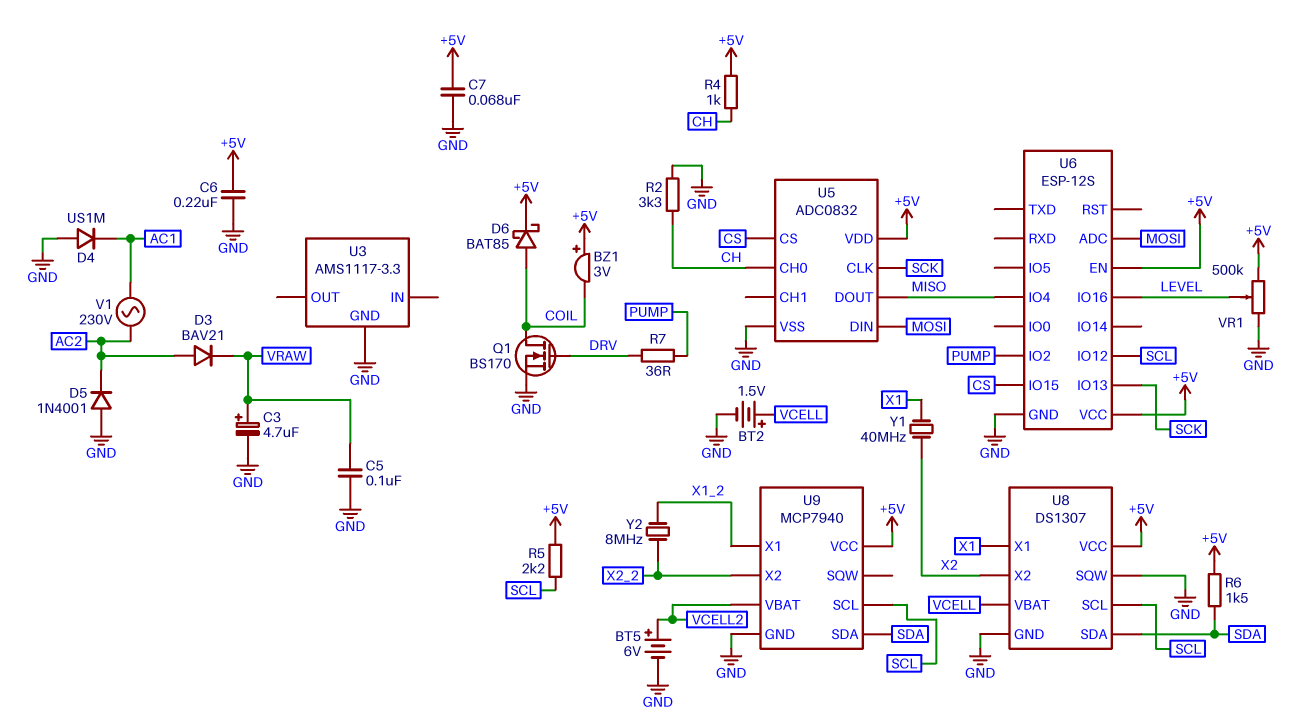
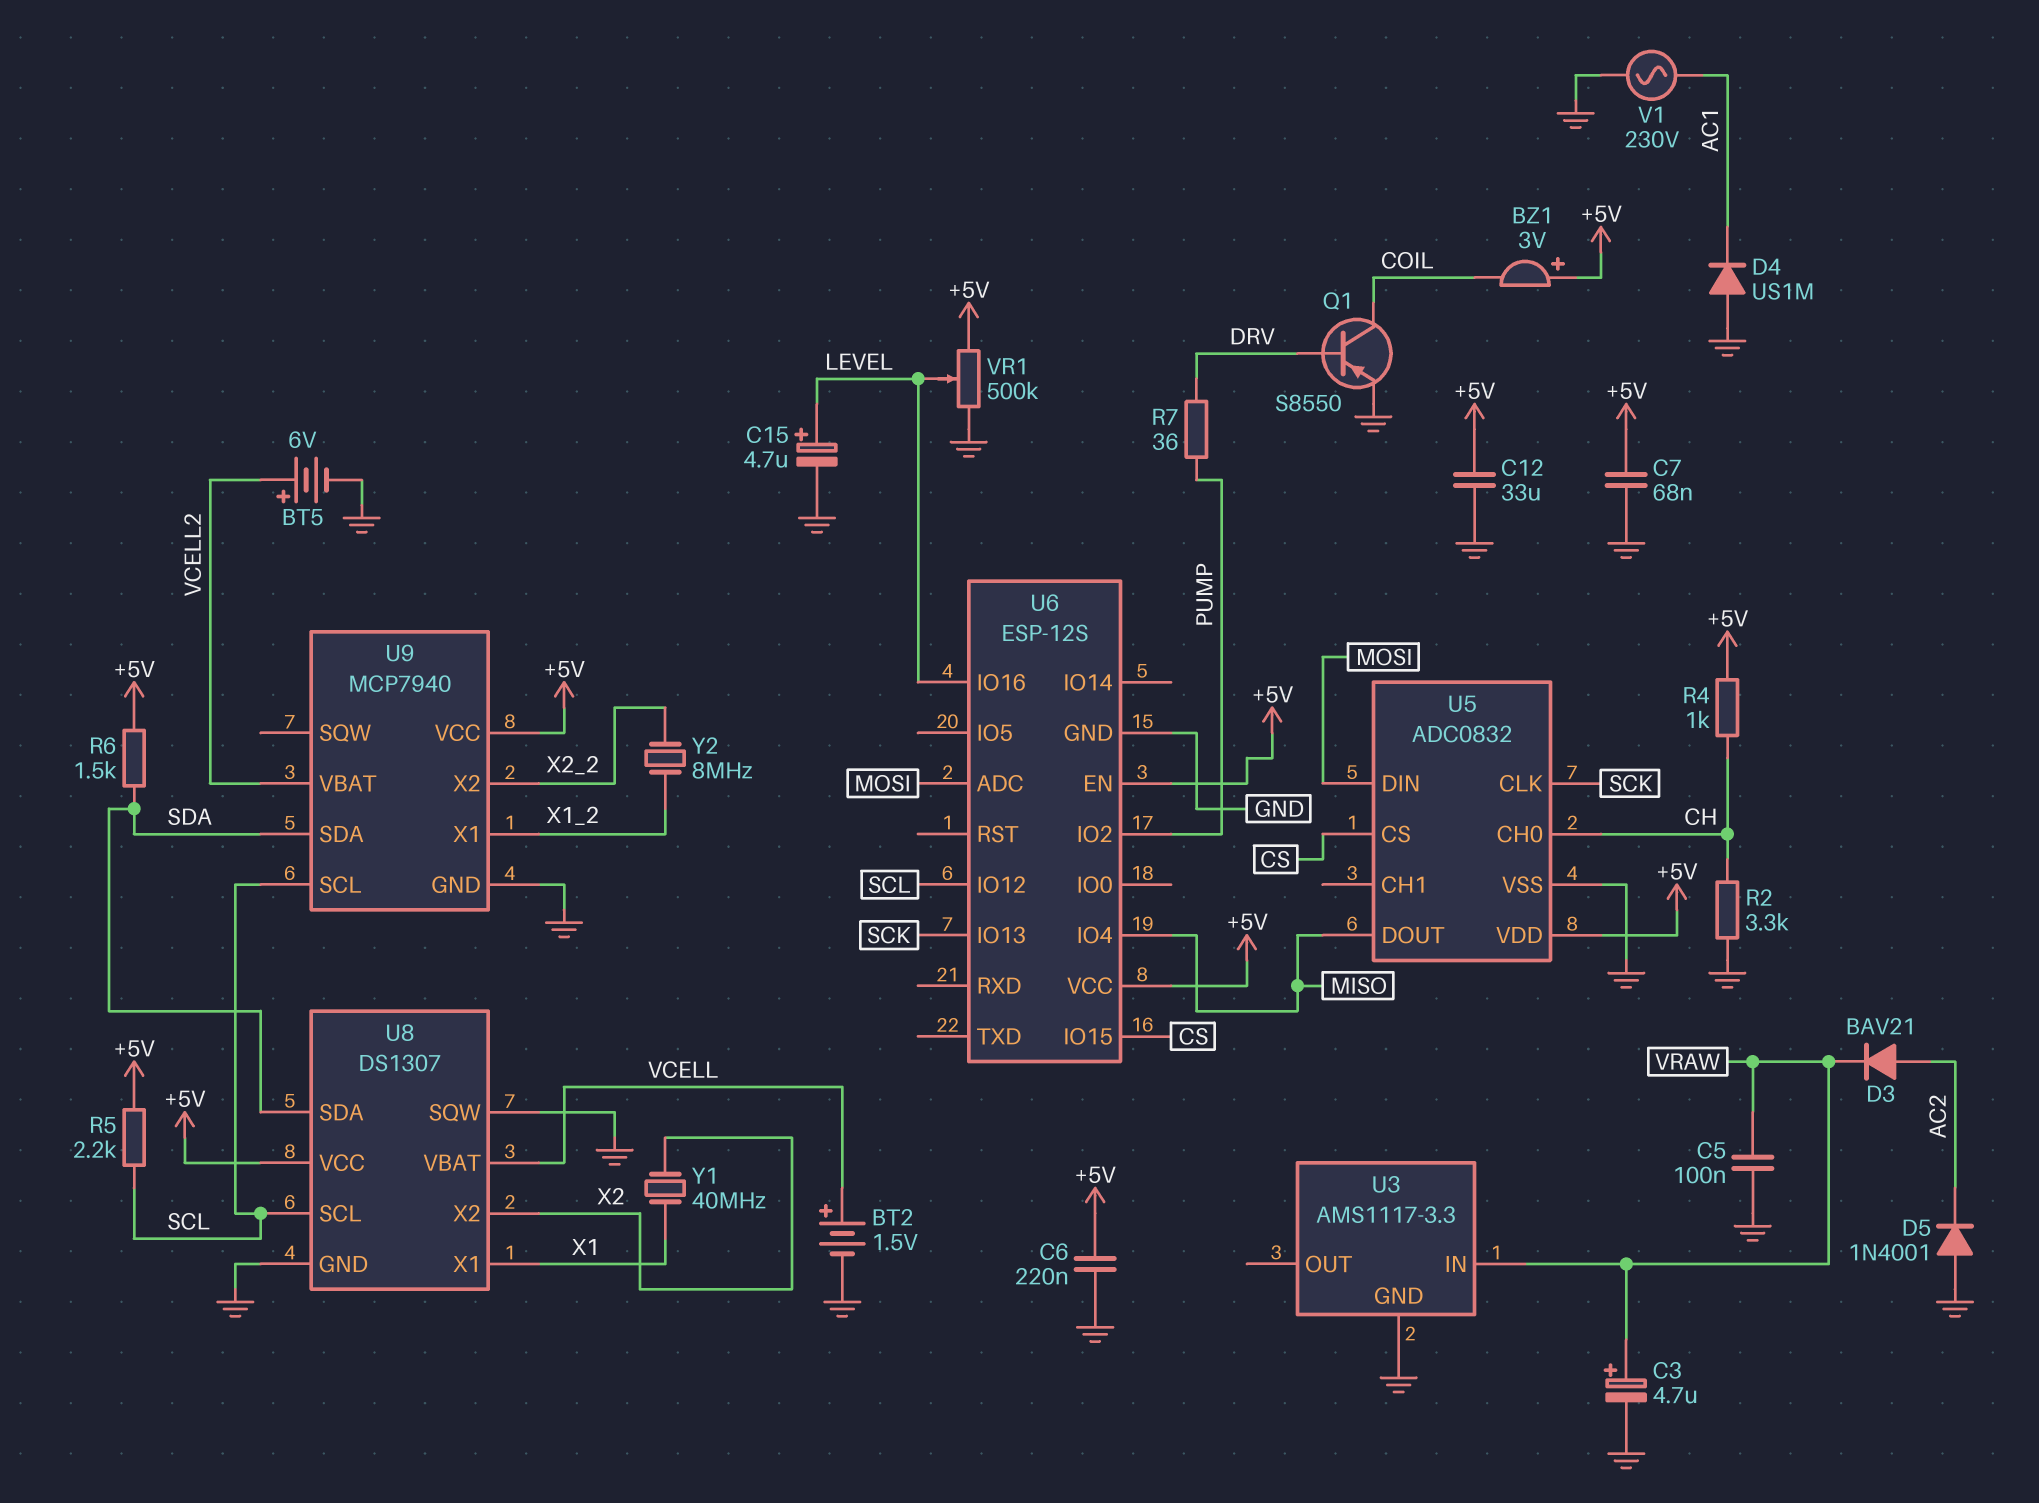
C12: none -> 33uF (+5V, GND)
C15: none -> 4.7uF (plus LEVEL, minus GND)
D6: schottky BAT85 (A COIL, K +5V) -> none
Q1: NMOS BS170 (G DRV, D COIL, S GND) -> PNP S8550 (B DRV, C COIL, E GND)
U3 pin IN: none -> VRAW
V1: AC 230V (AC1, AC2) -> AC 230V (AC1, GND)

